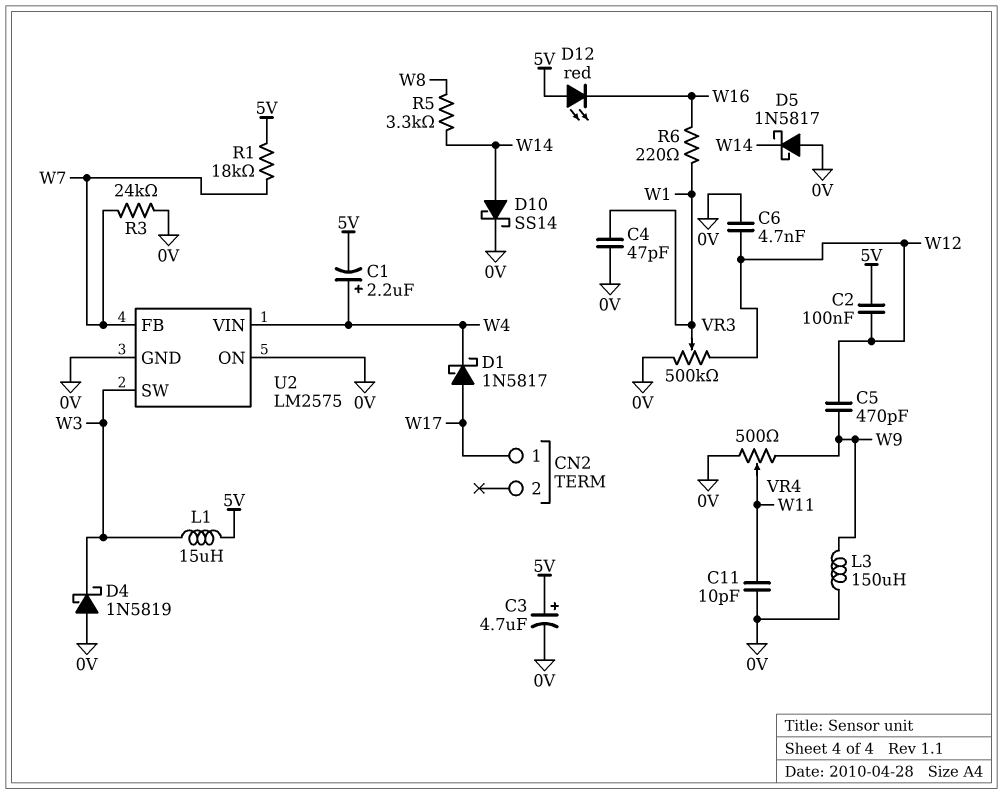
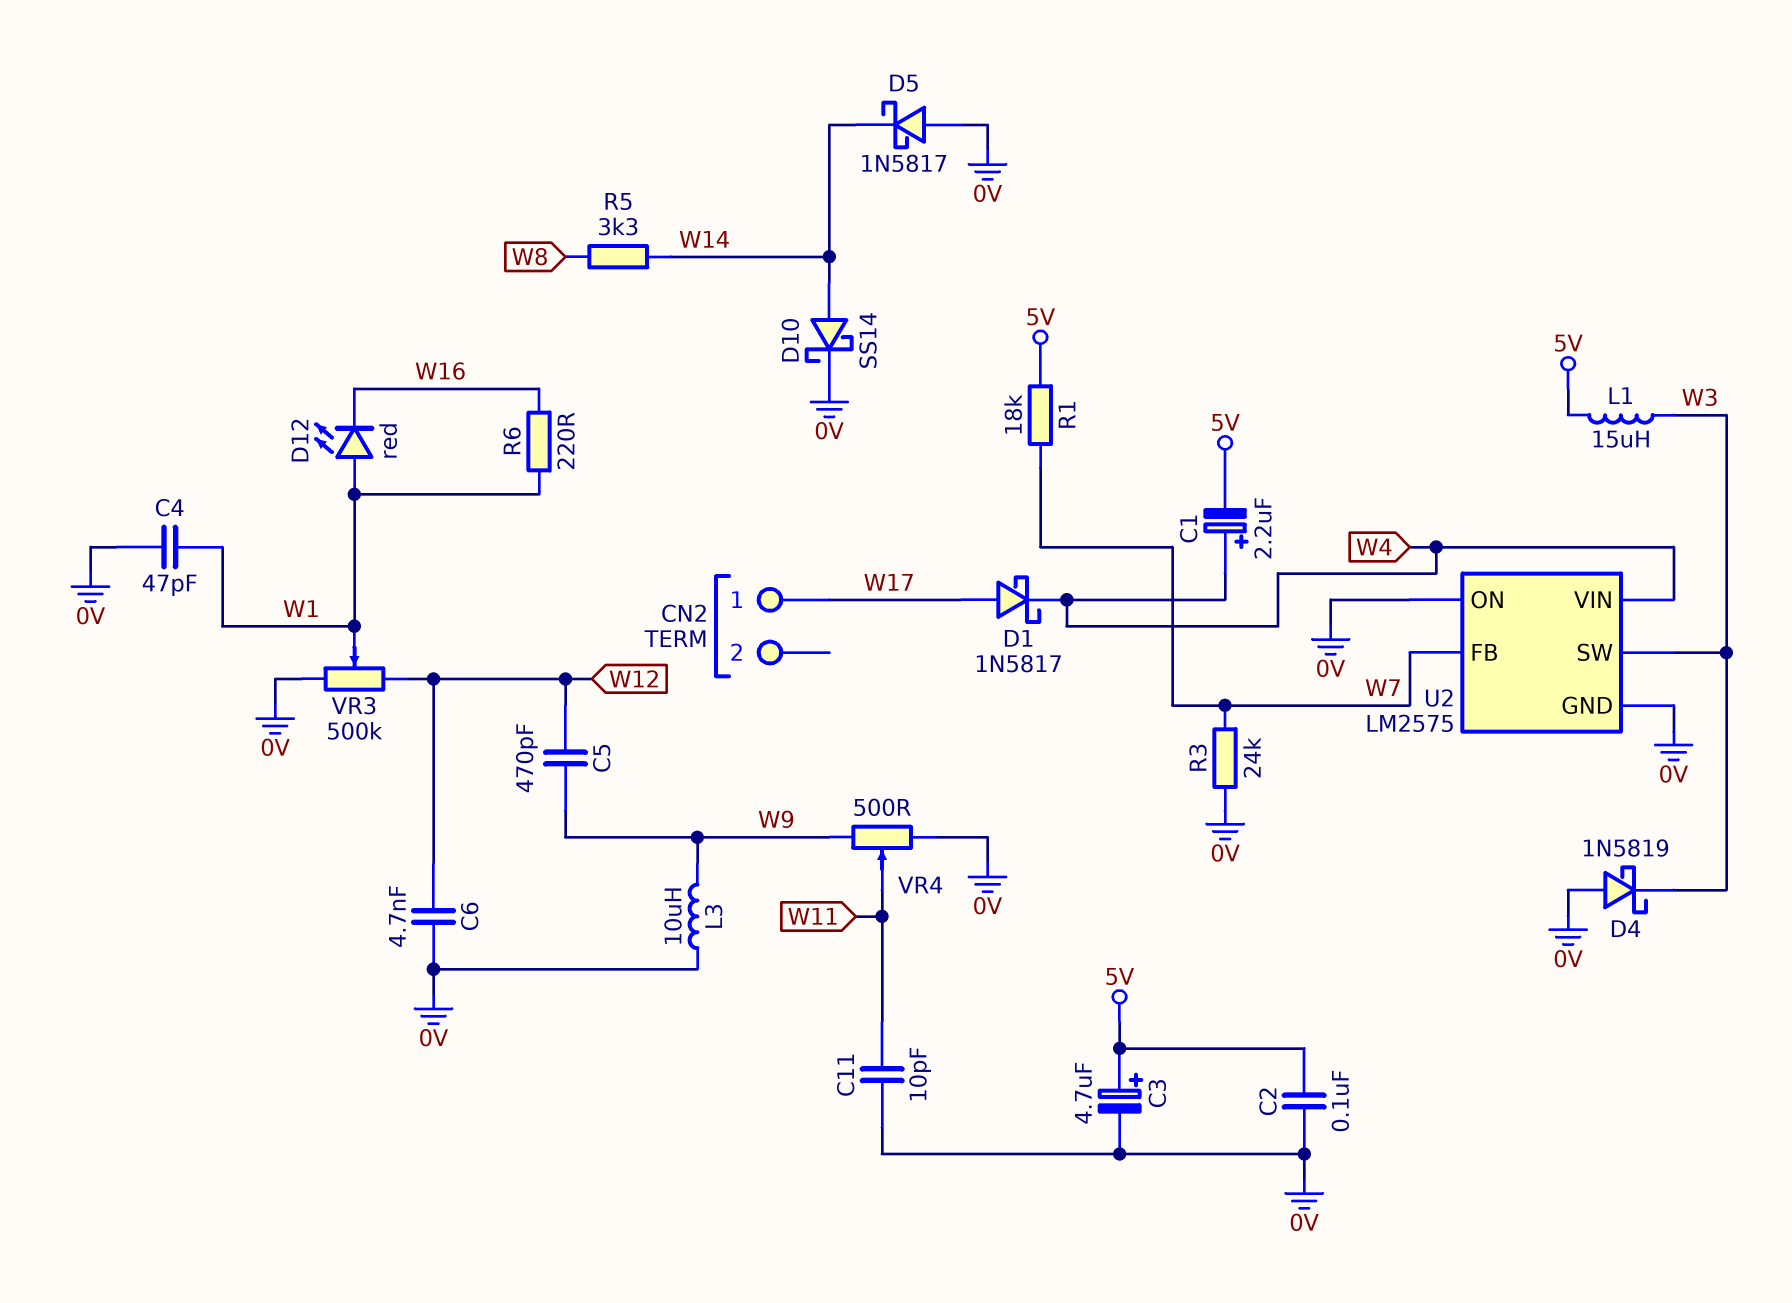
C2: 100nF (5V, W12) -> 100nF (0V, 5V)
D12: LED red (A 5V, K W16) -> LED red (A W1, K W16)
L3: 150uH (0V, W9) -> 10uH (0V, W9)

